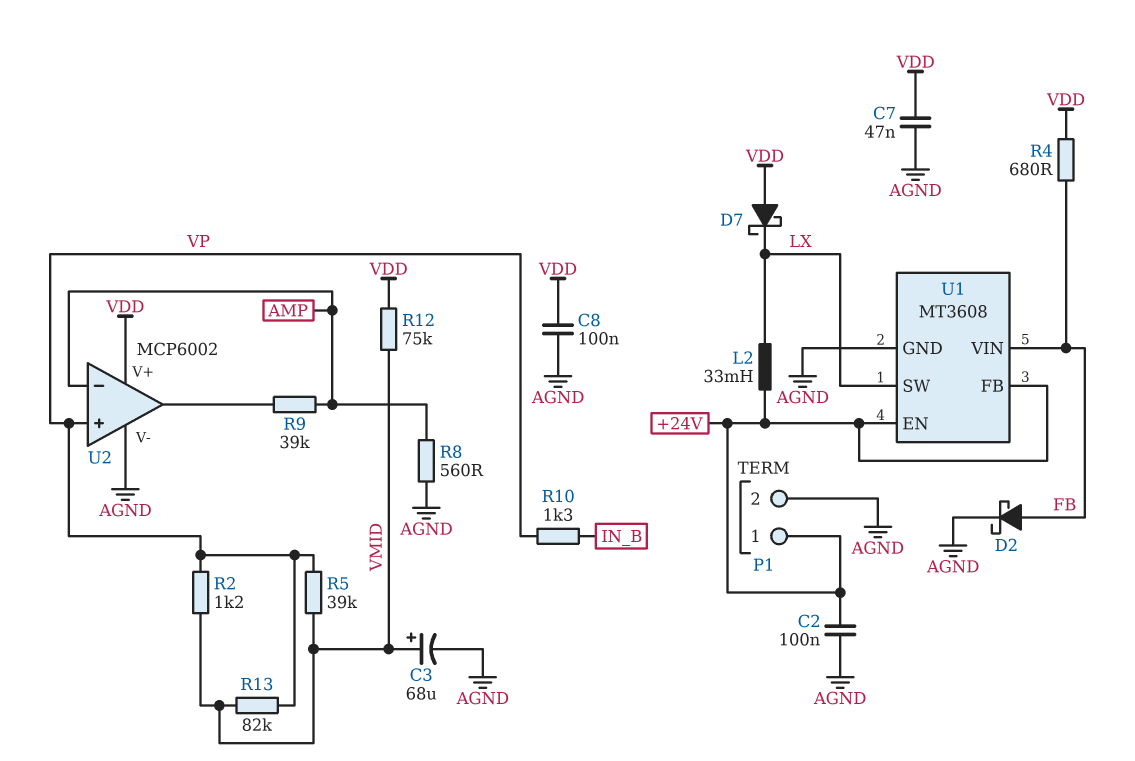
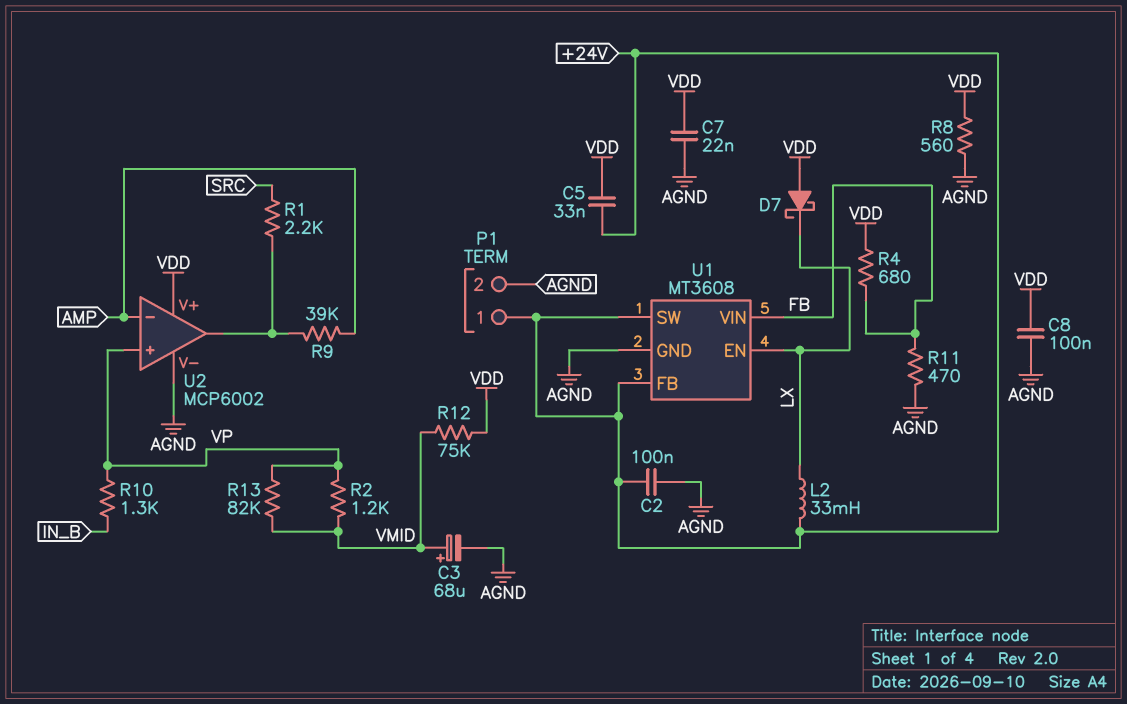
C5: none -> 33nF (+24V, VDD)
C7: 47nF (AGND, VDD) -> 22nF (AGND, VDD)
D2: schottky (A FB, K AGND) -> none
R1: none -> 2.2k (SRC, U2/out)
R5: 39k (VMID, VP) -> none
R8: 560 (AGND, AMP) -> 560 (AGND, VDD)
R11: none -> 470 (AGND, FB)
U1 pin EN: +24V -> LX
U1 pin SW: LX -> +24V

